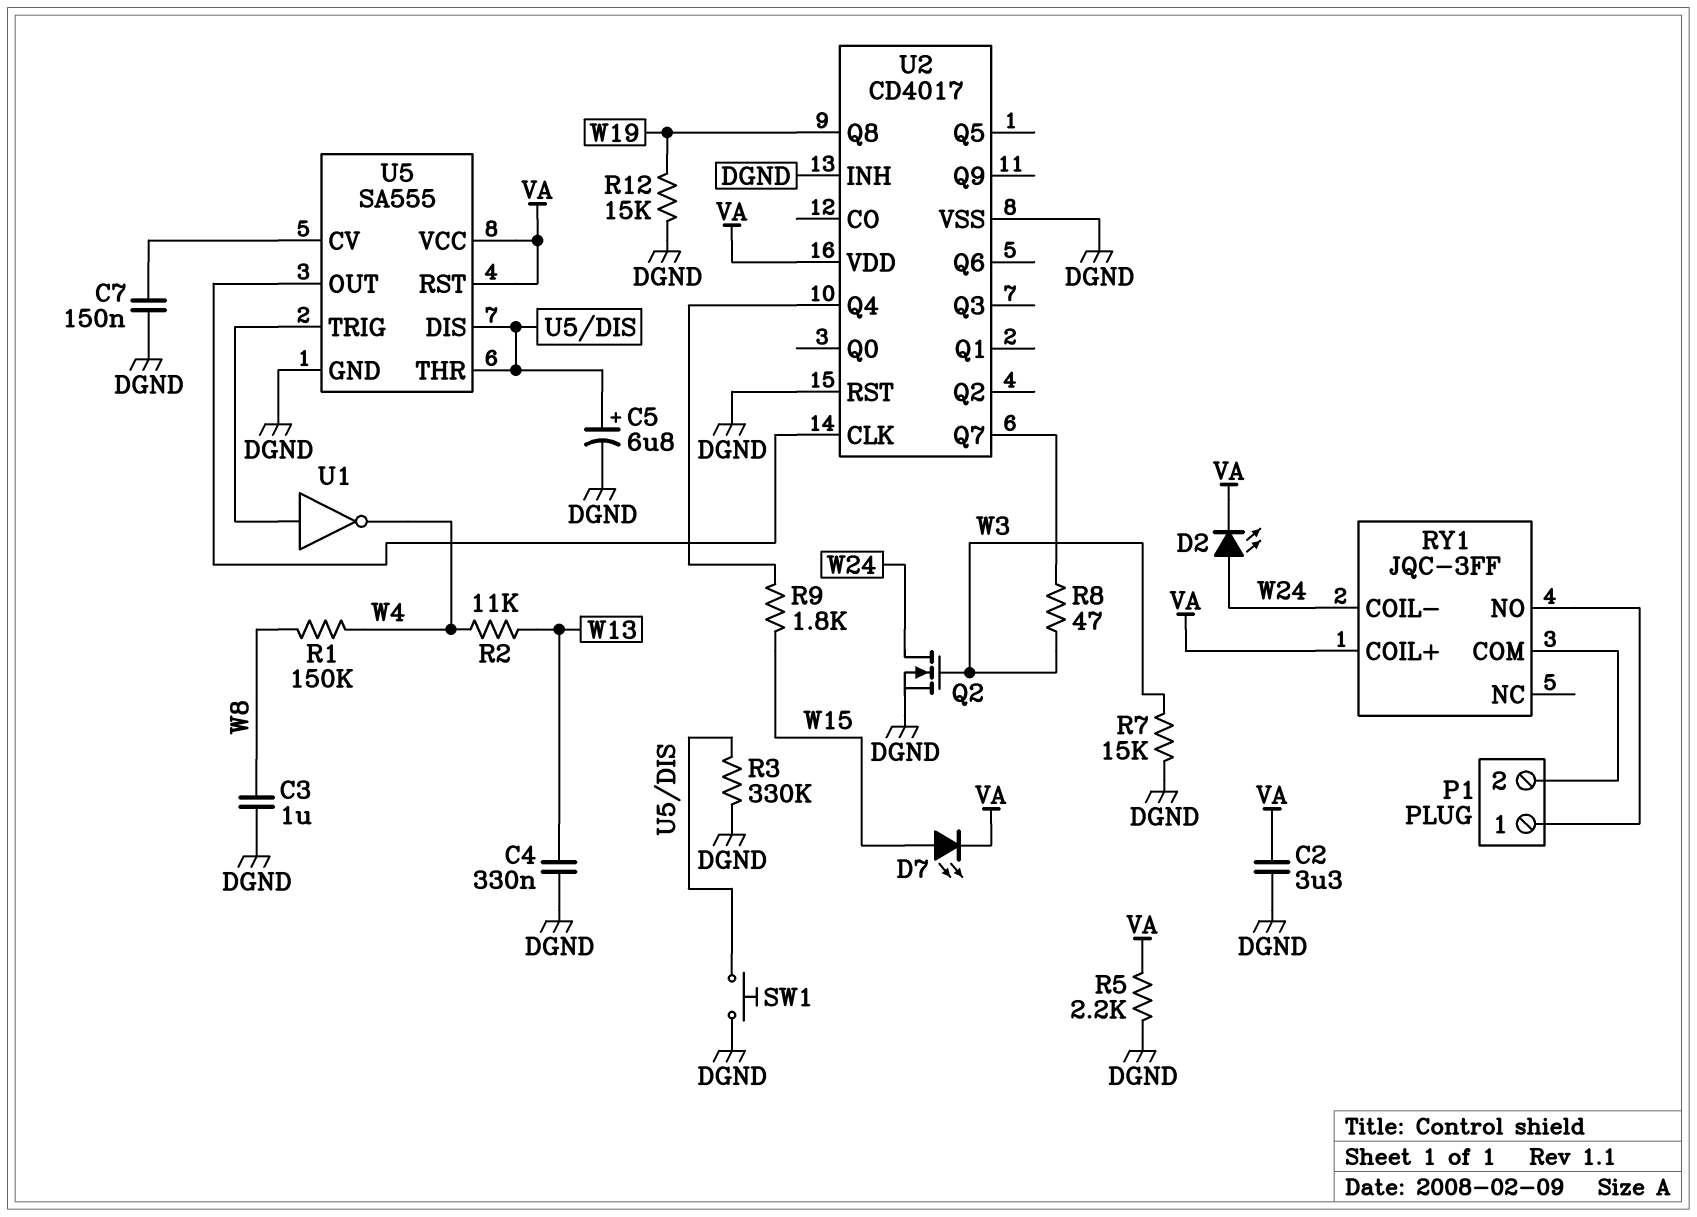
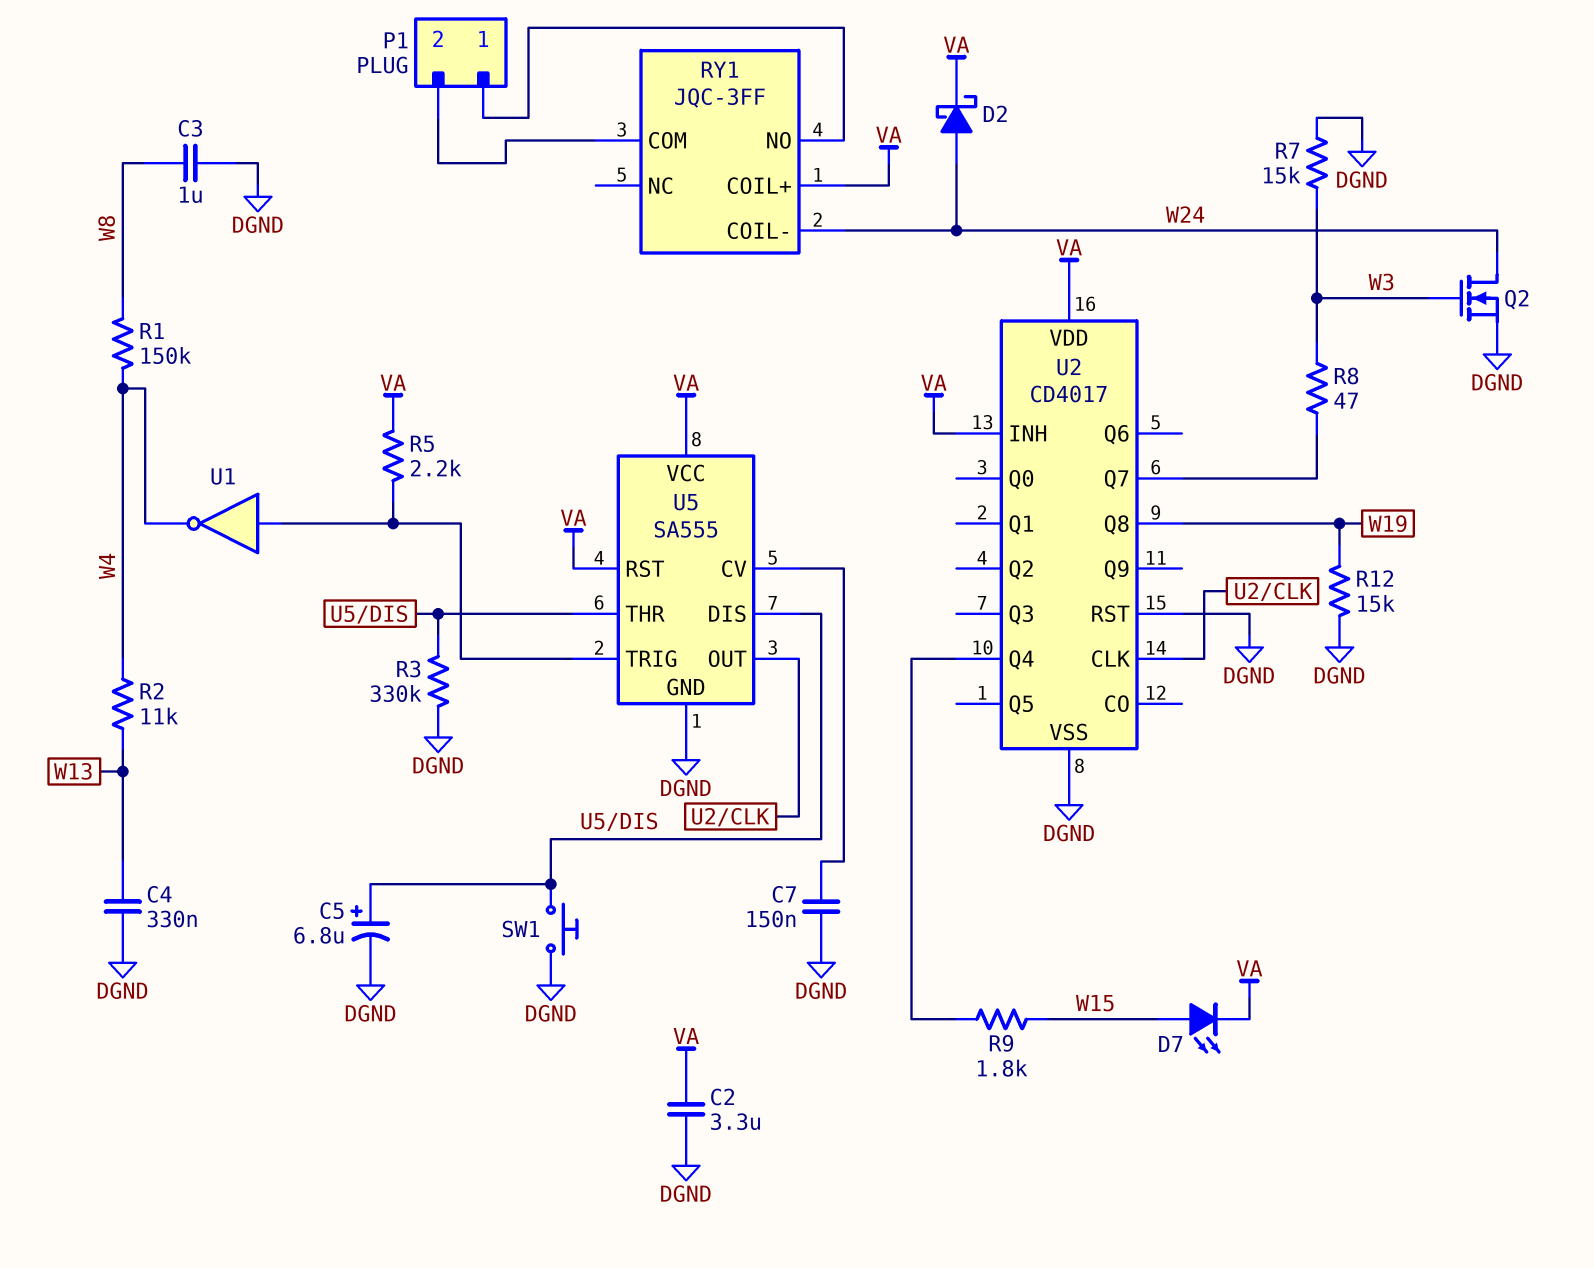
D2: LED (A W24, K VA) -> schottky (A W24, K VA)
R5: 2.2k (DGND, VA) -> 2.2k (U5/TRIG, VA)
U2 pin INH: DGND -> VA

